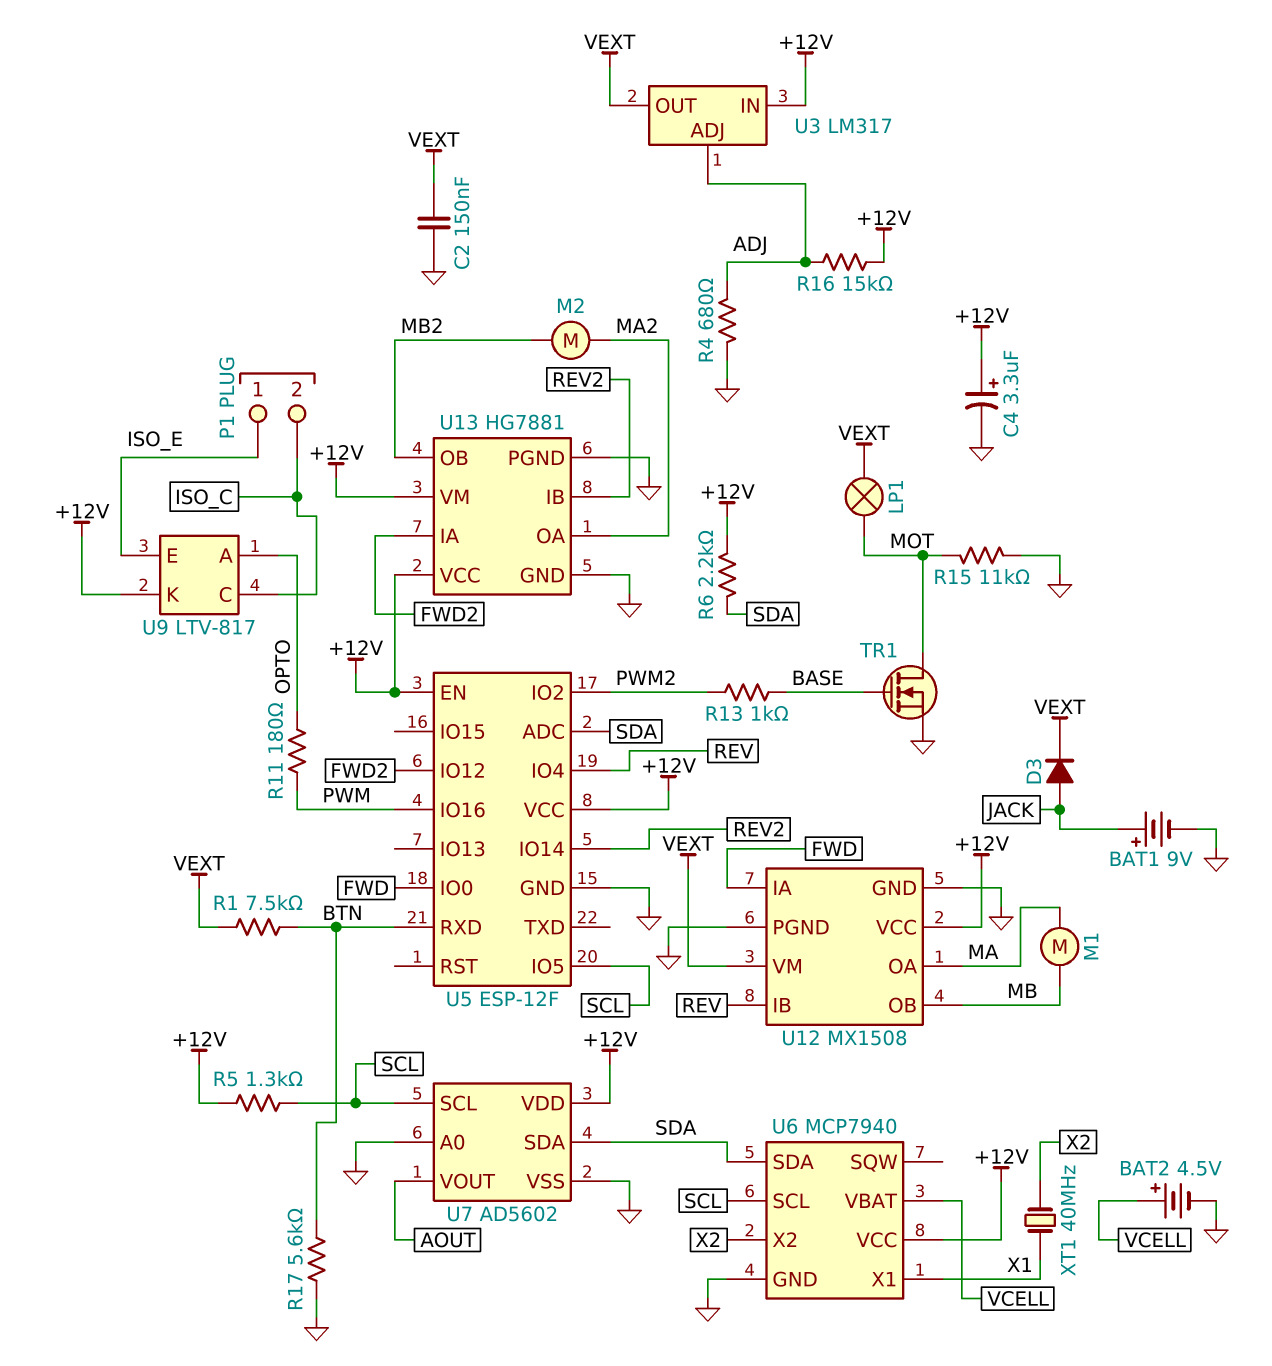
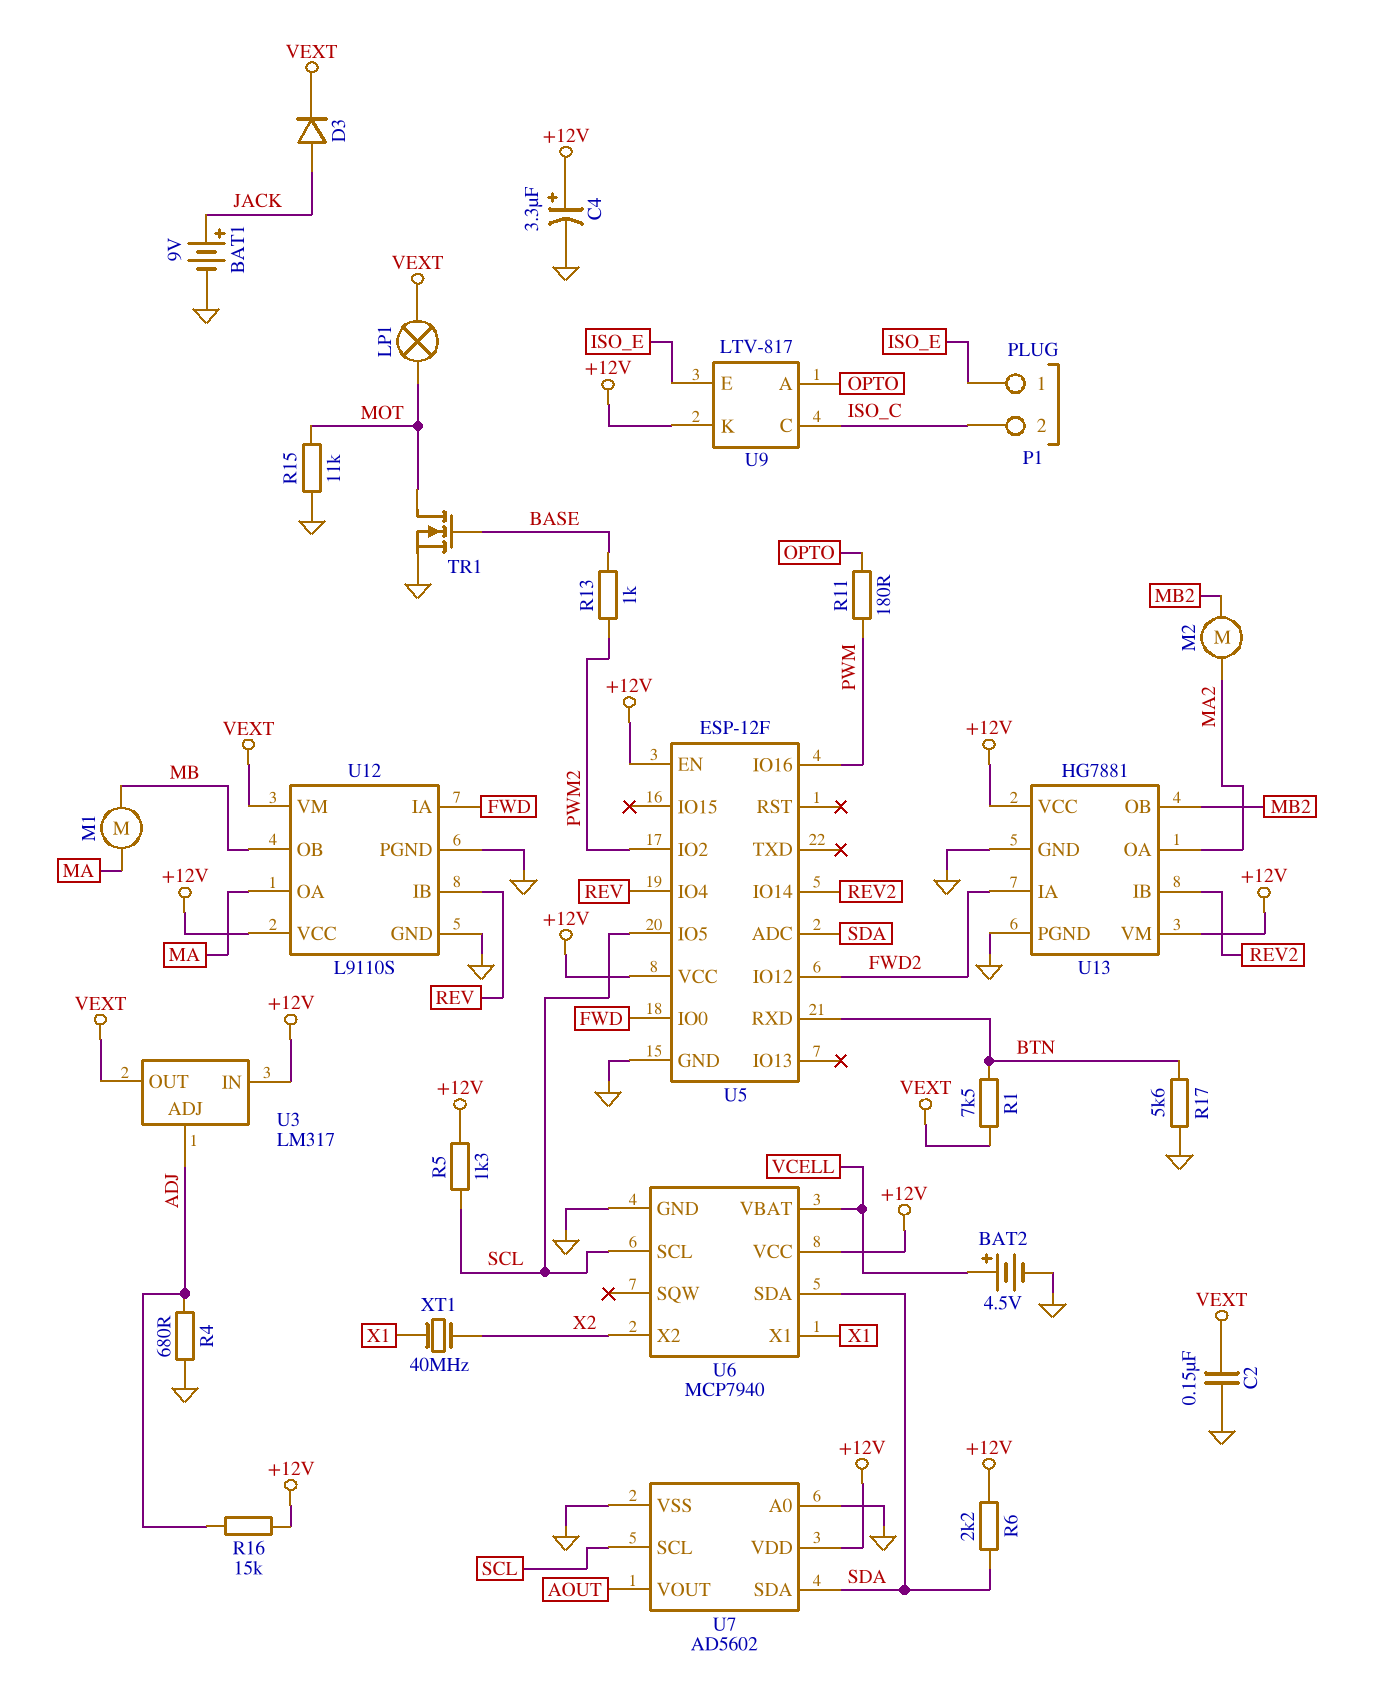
U12: MX1508 -> L9110S

